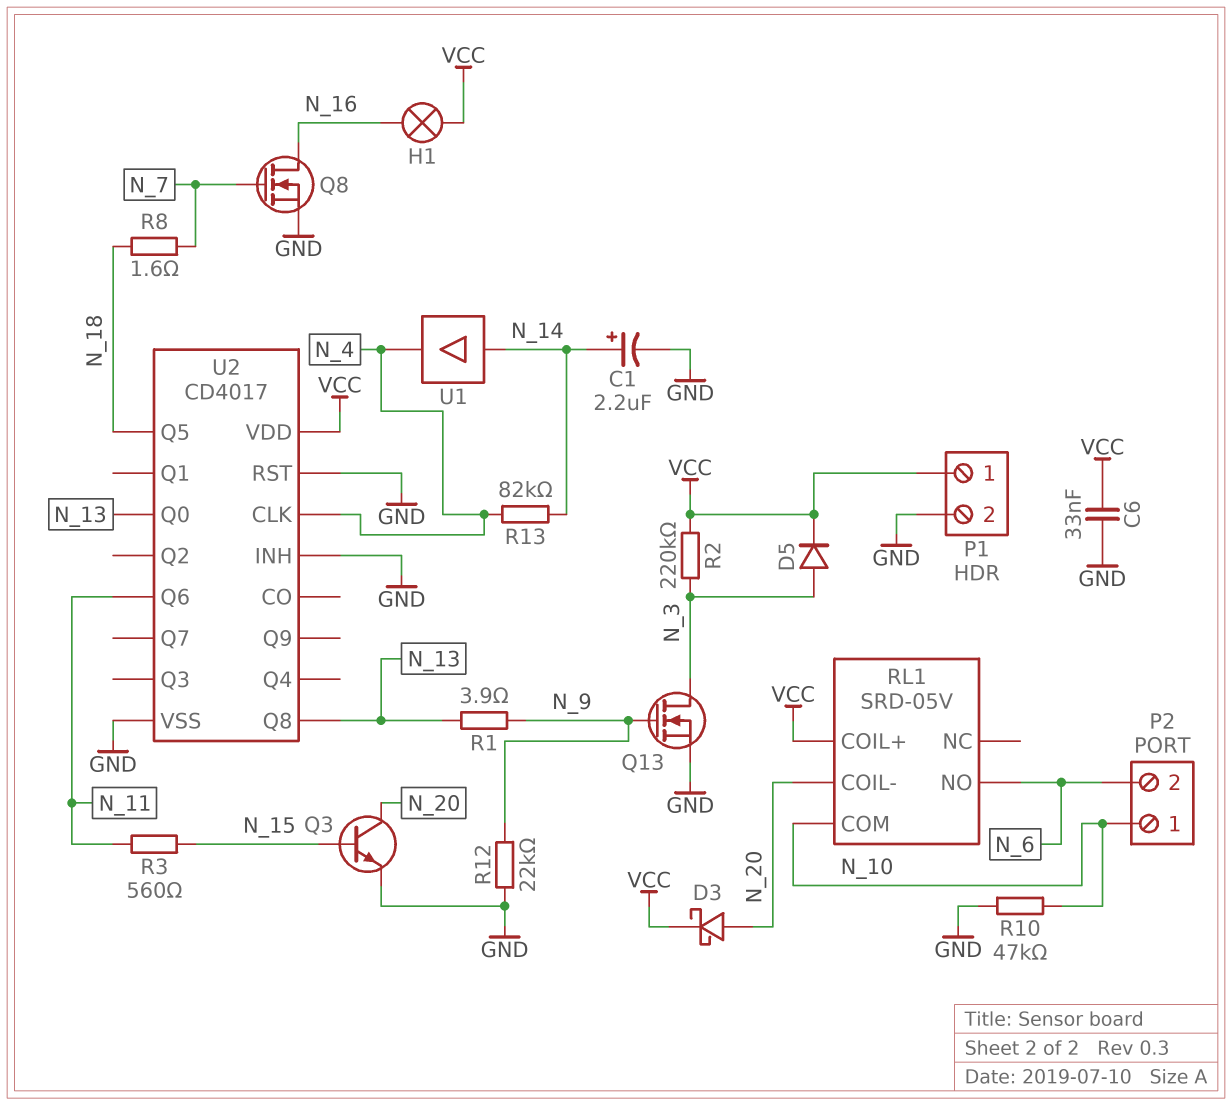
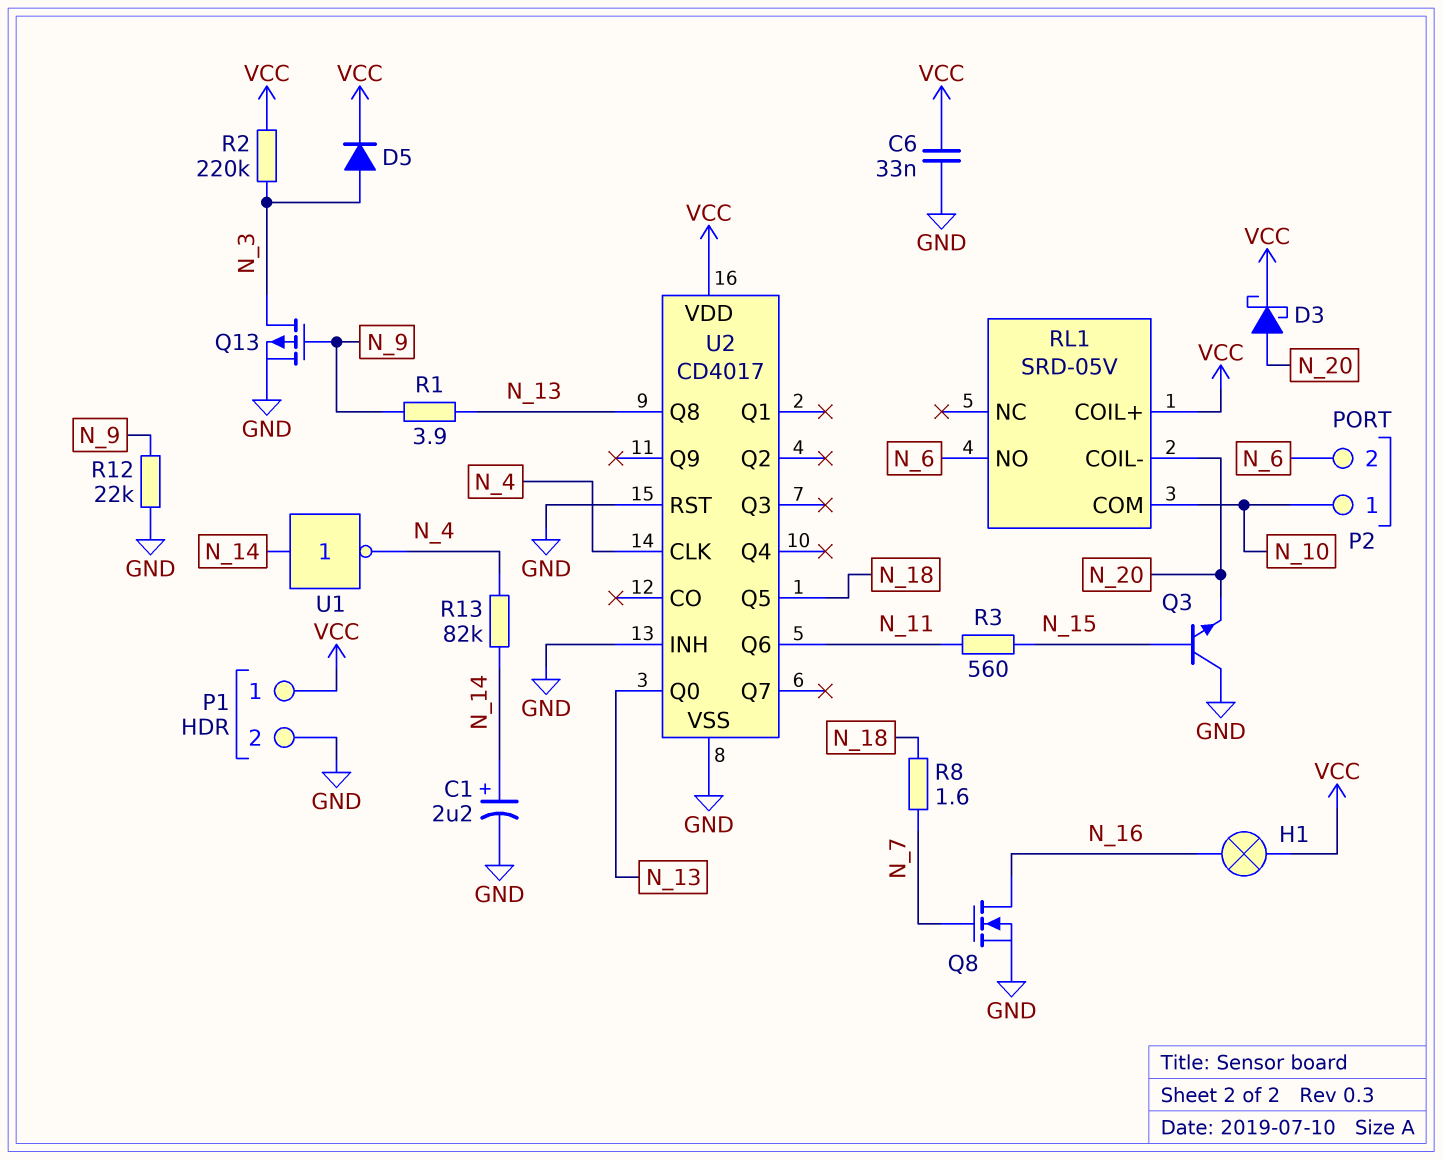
Q3: NPN (B N_15, C N_20, E GND) -> NPN (B N_15, C GND, E N_20)
Q13: NMOS (G N_9, D N_3, S GND) -> PMOS (G N_9, D N_3, S GND)
R10: 47k (GND, N_10) -> none
U1: buffer (in N_14, out N_4) -> NOT (in N_14, out N_4)

